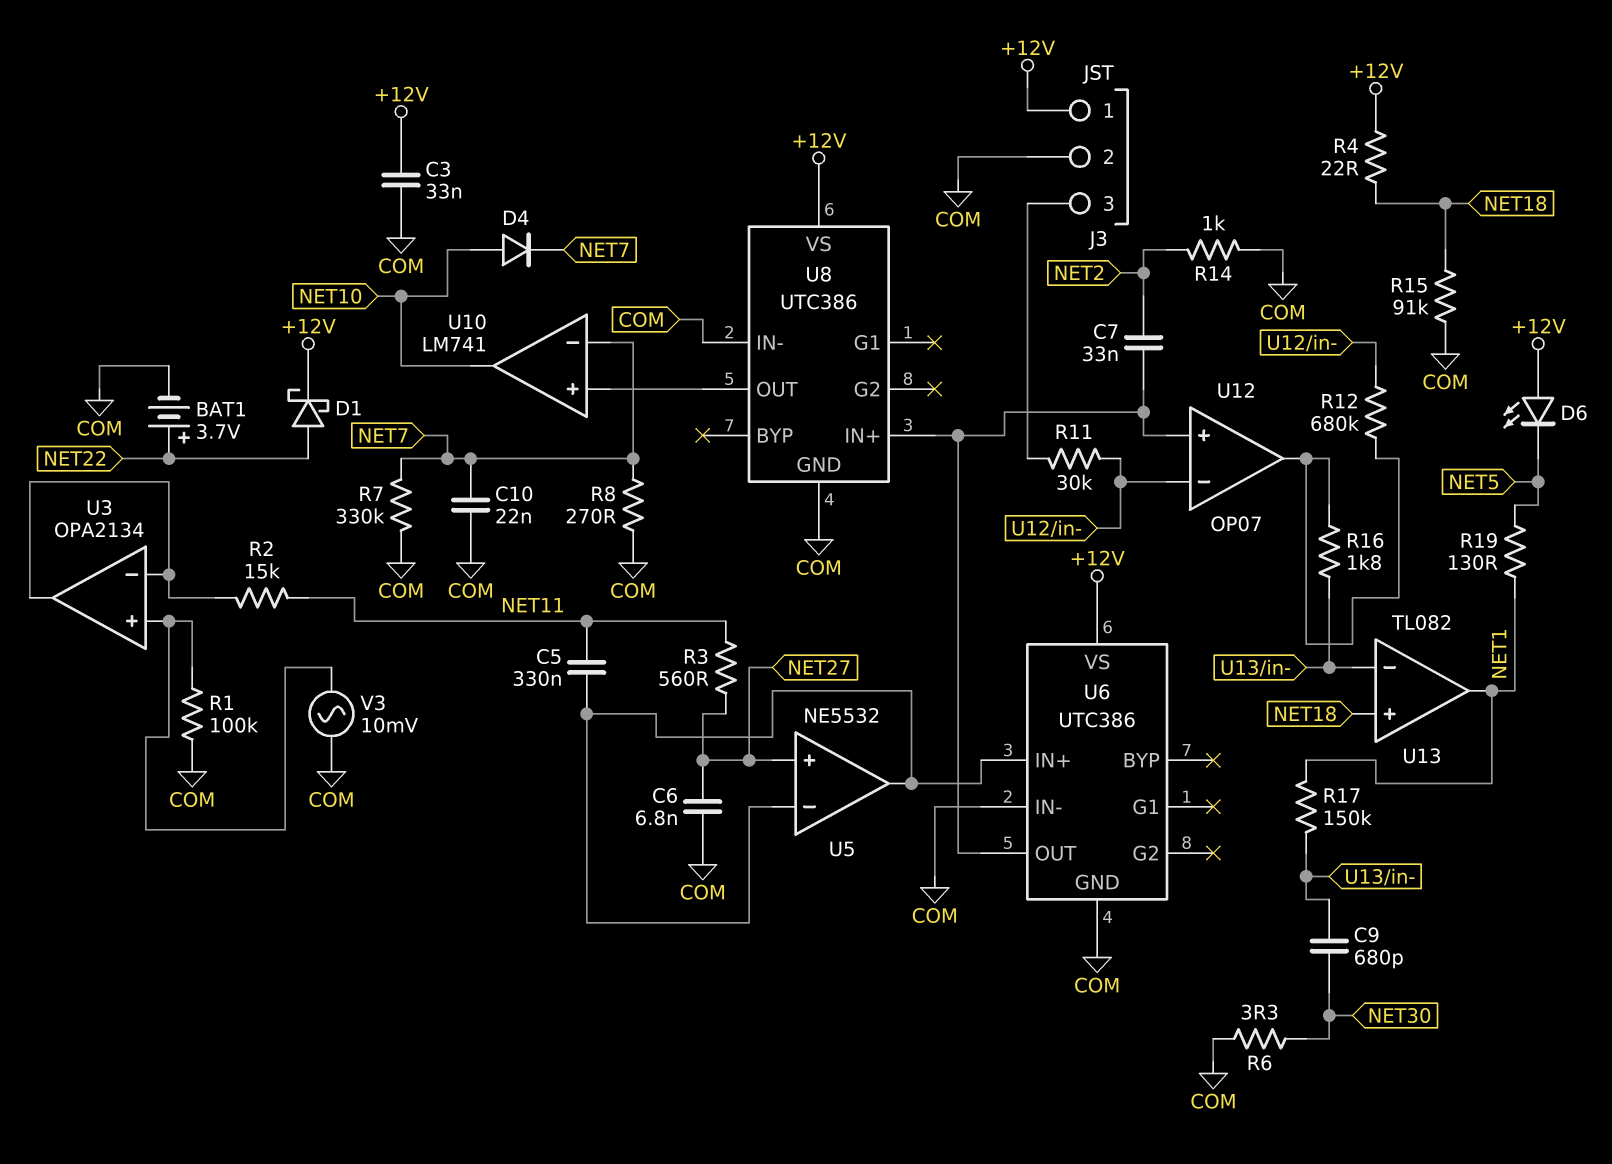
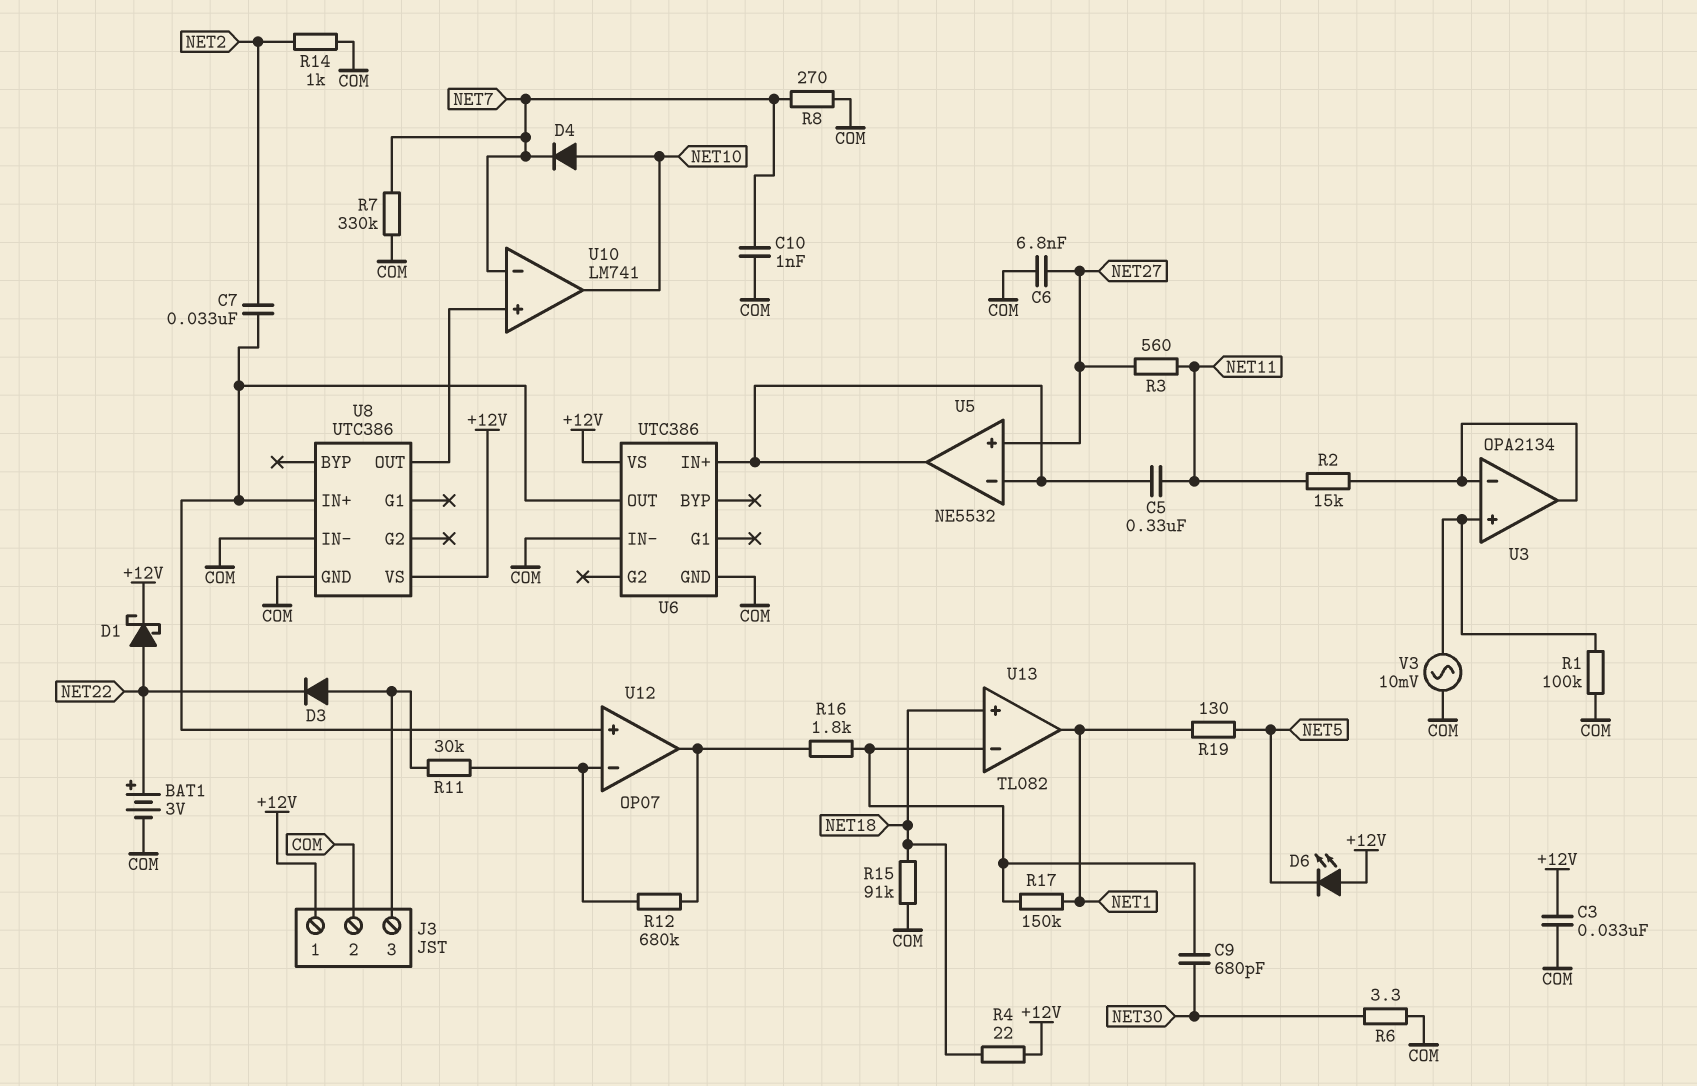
BAT1: 3.7V (plus NET22, minus COM) -> 3V (plus NET22, minus COM)
C10: 22nF (COM, NET7) -> 1nF (COM, NET7)
D3: none -> diode (A J3/3, K NET22)

